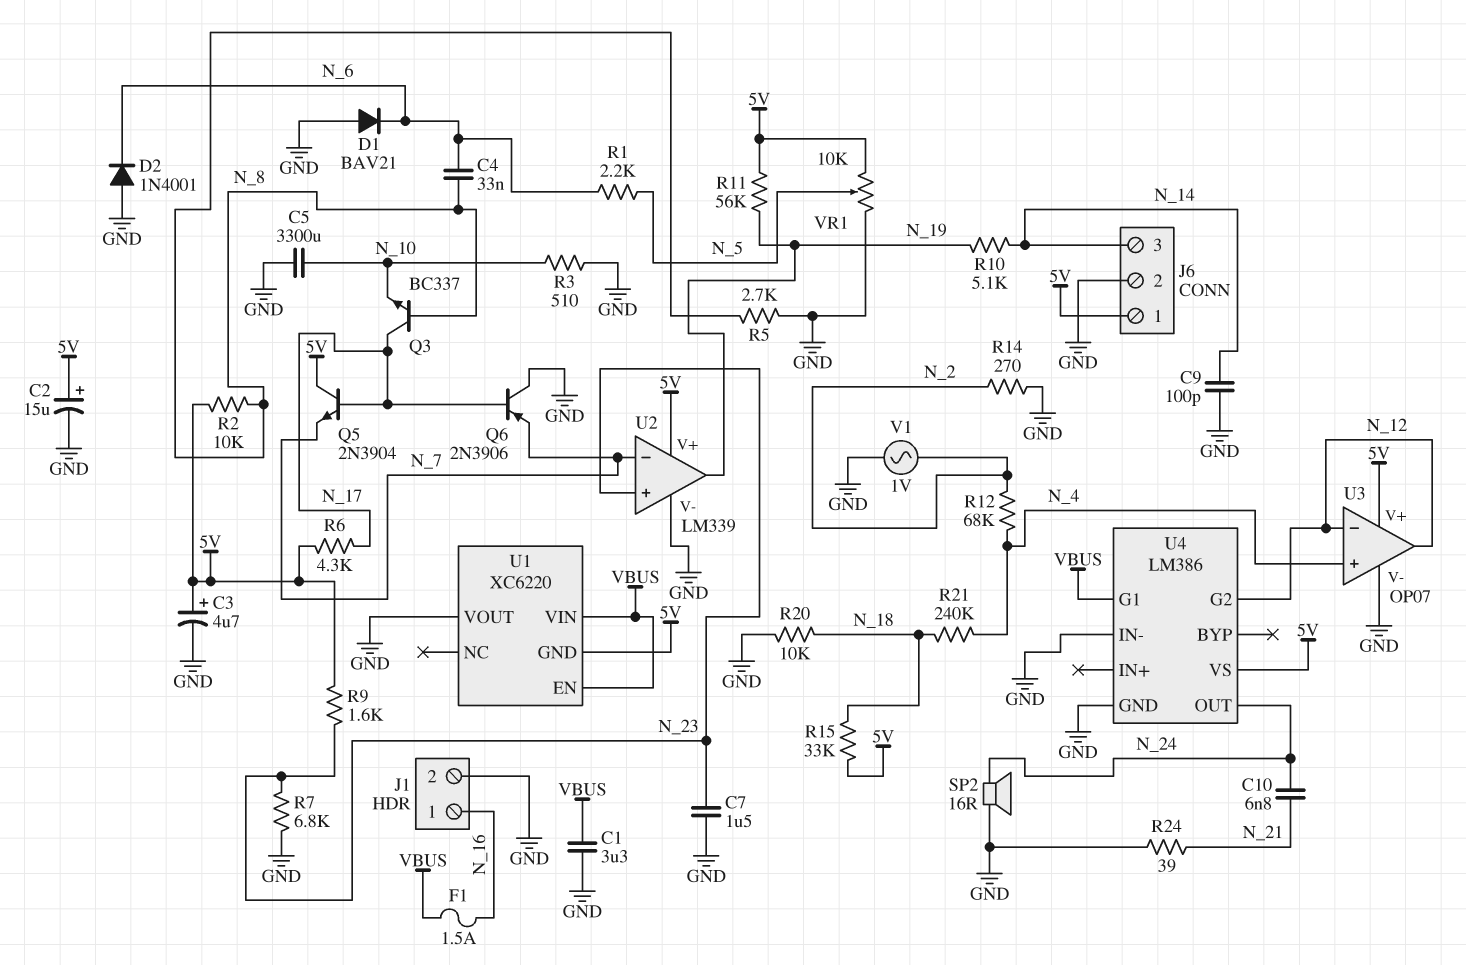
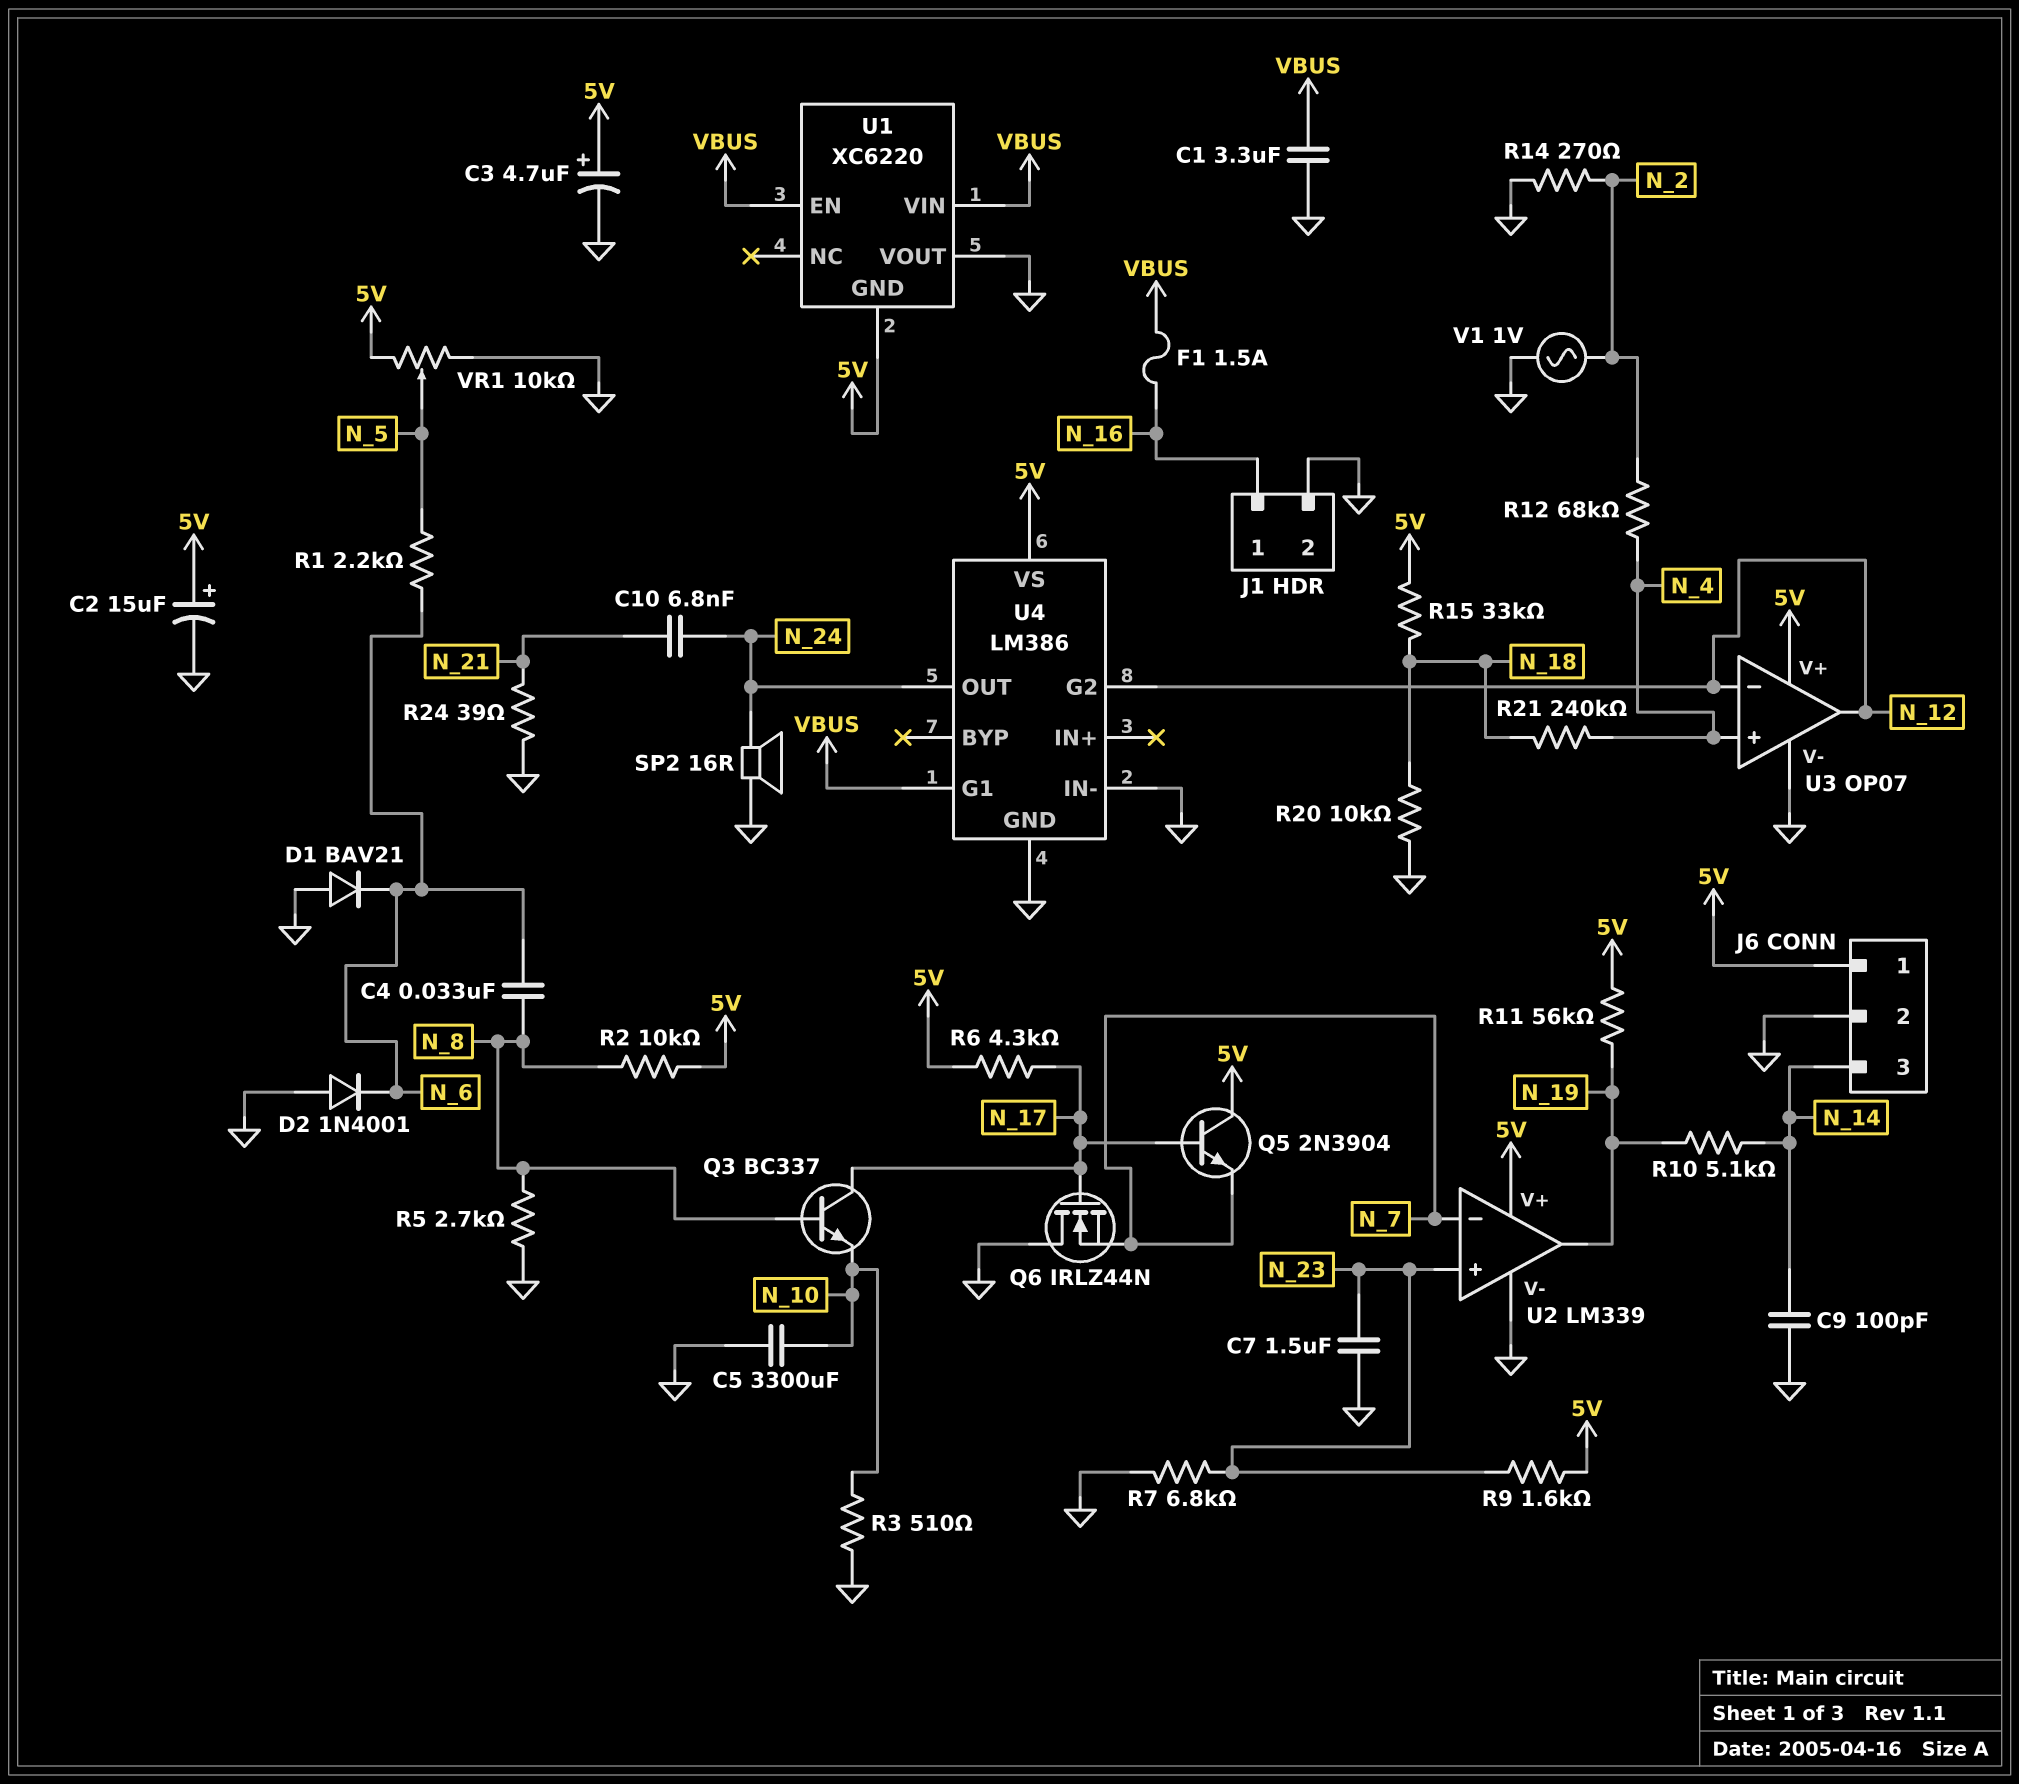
Q6: PNP 2N3906 (B N_17, C GND, E N_7) -> NMOS IRLZ44N (G N_17, D GND, S N_7)

